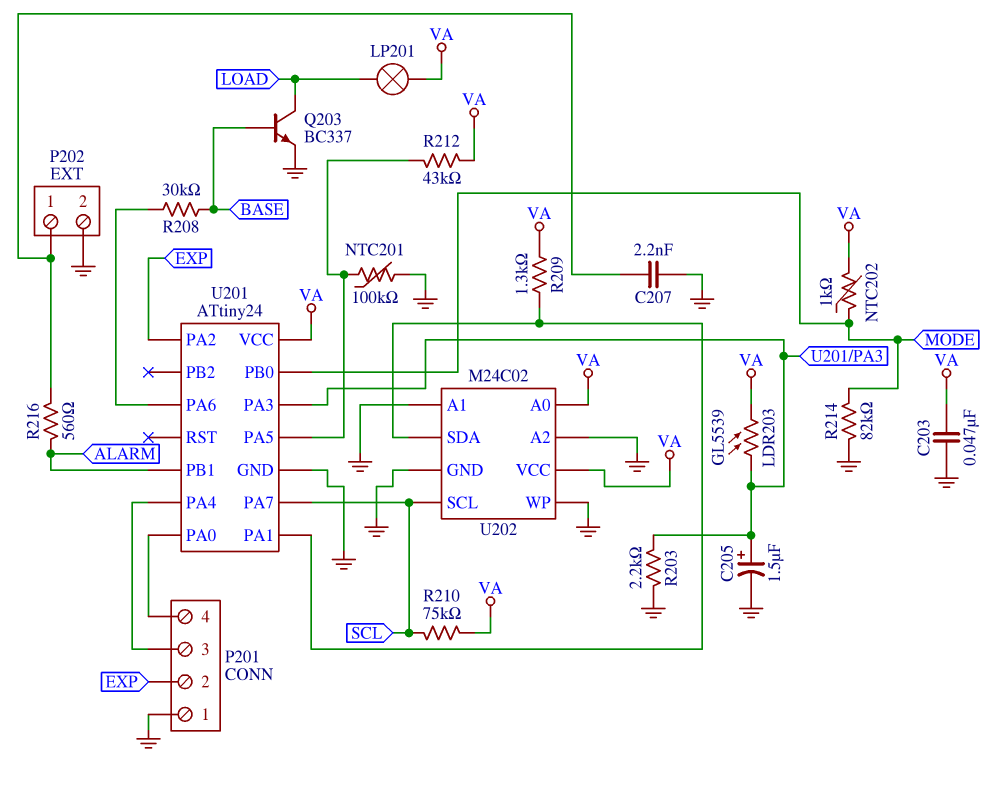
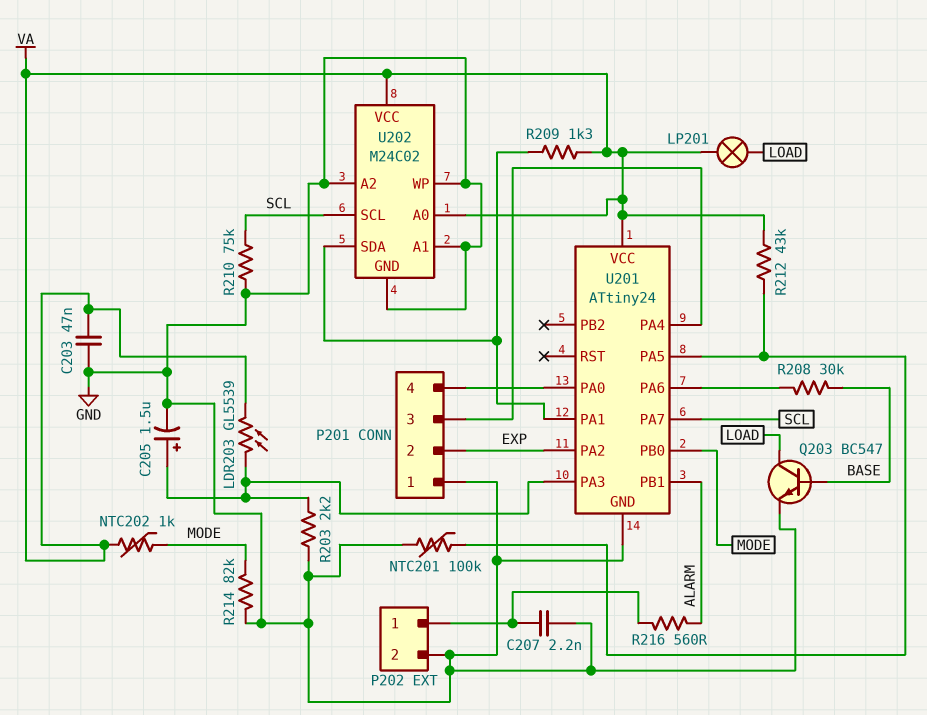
Q203: NPN BC337 (B BASE, C LOAD, E GND) -> NPN BC547 (B BASE, C LOAD, E GND)
R210: 75k (SCL, VA) -> 75k (GND, SCL)

